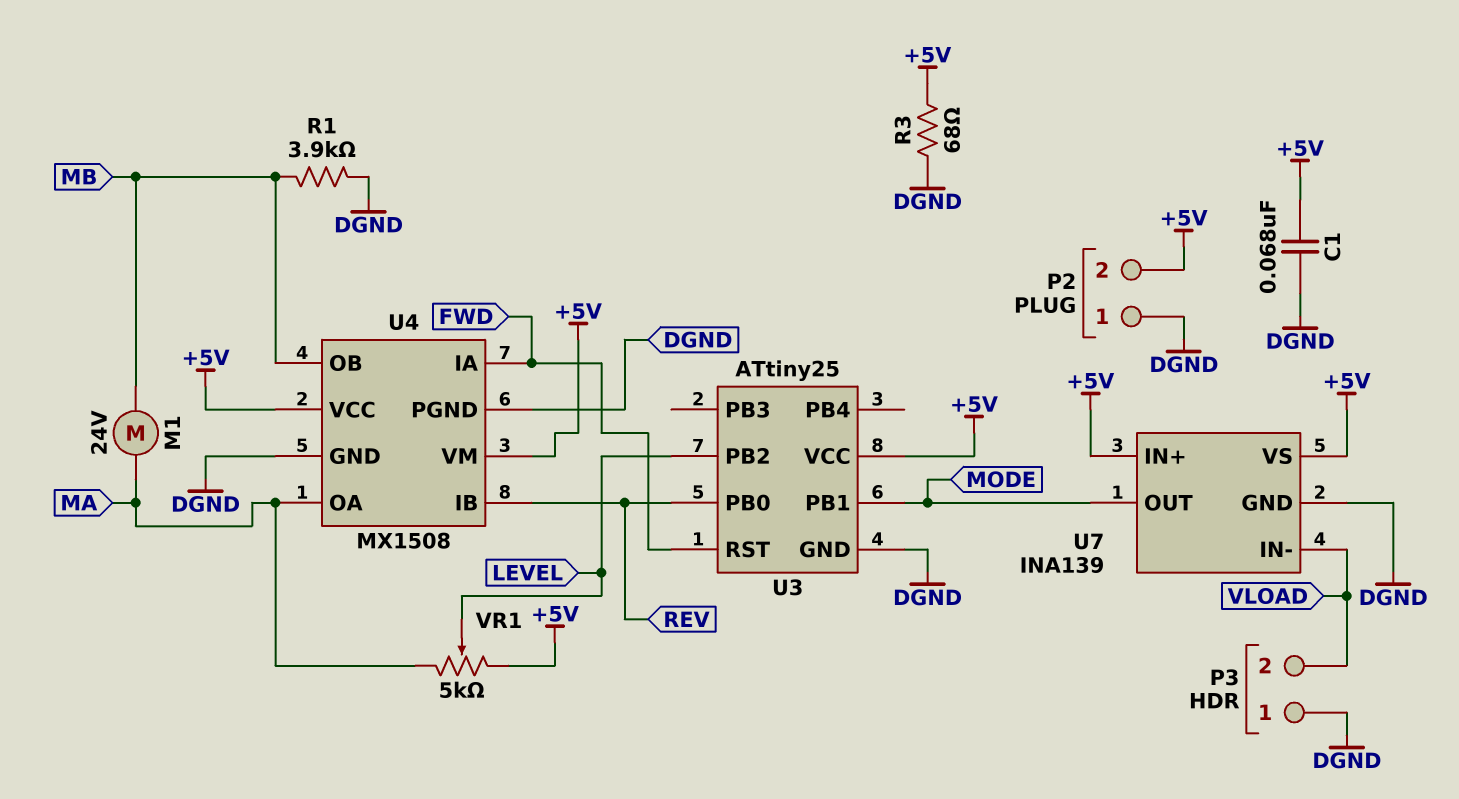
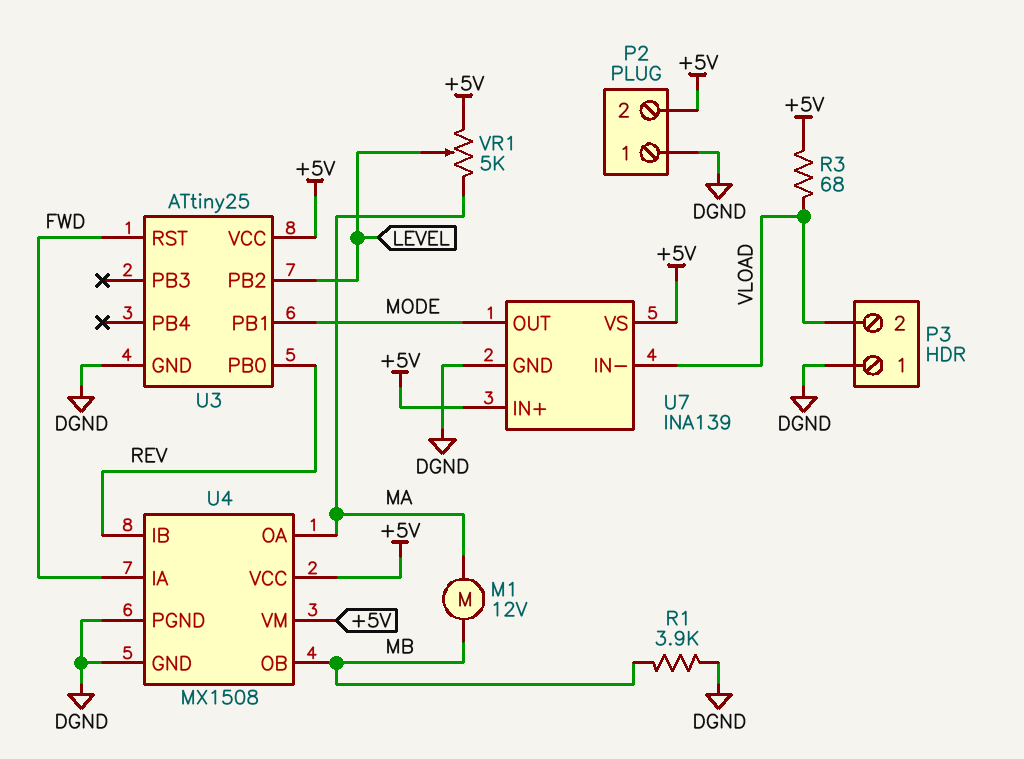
C1: 68nF (+5V, DGND) -> none
M1: motor 24V (MA, MB) -> motor 12V (MA, MB)
R3: 68 (+5V, DGND) -> 68 (+5V, VLOAD)

